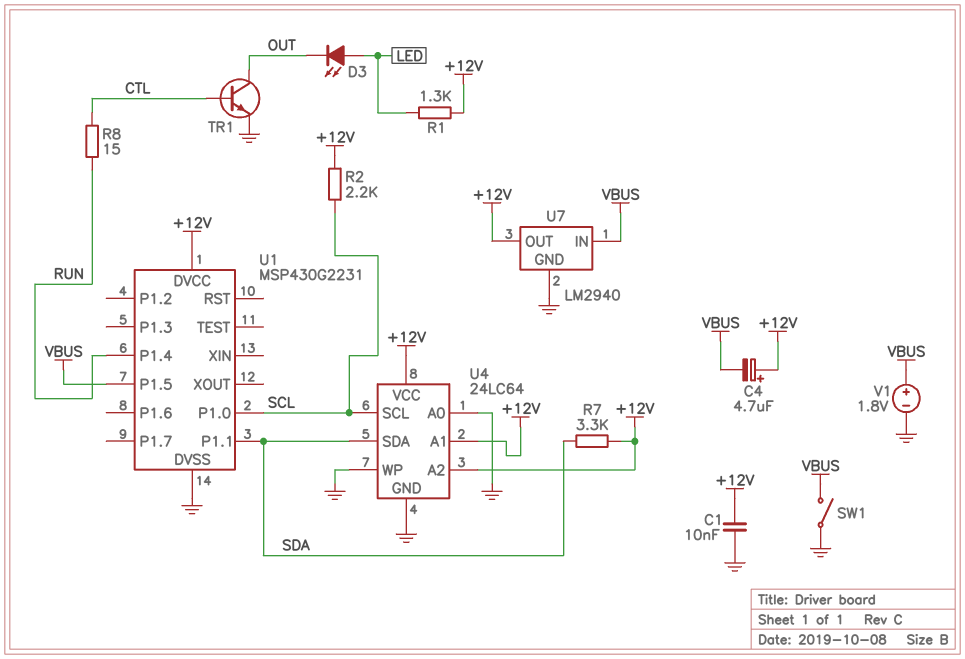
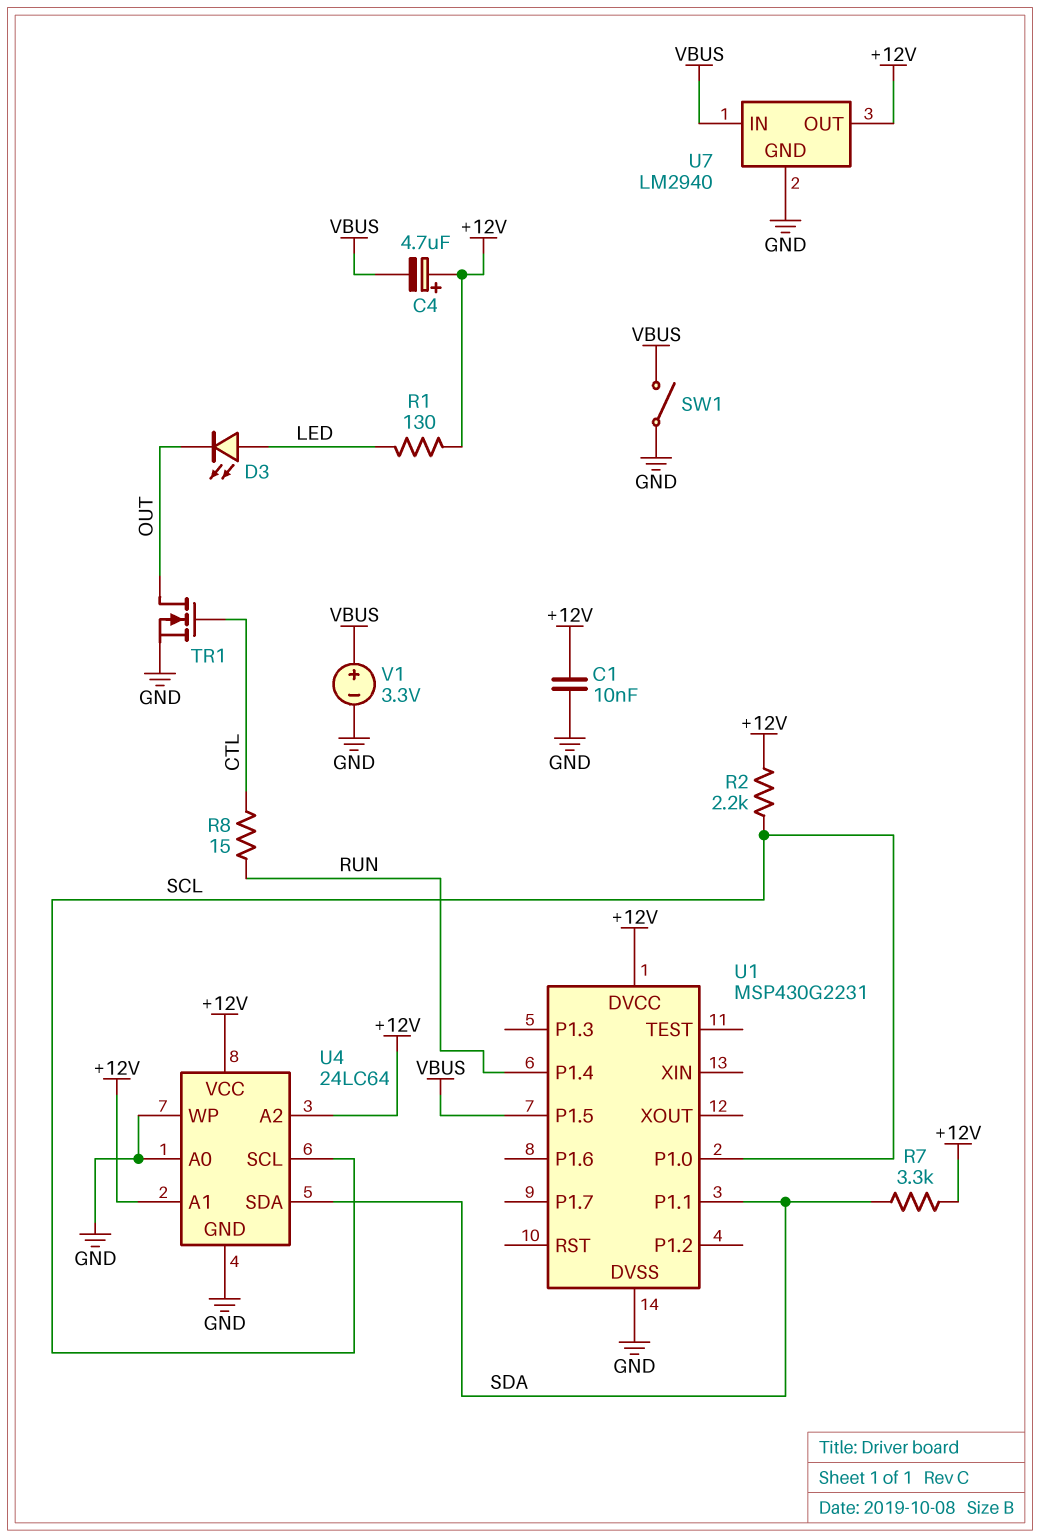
R1: 1.3k (+12V, LED) -> 130 (+12V, LED)
TR1: NPN (B CTL, C OUT, E GND) -> NMOS (G CTL, D OUT, S GND)
V1: 1.8V (plus VBUS, minus GND) -> 3.3V (plus VBUS, minus GND)

